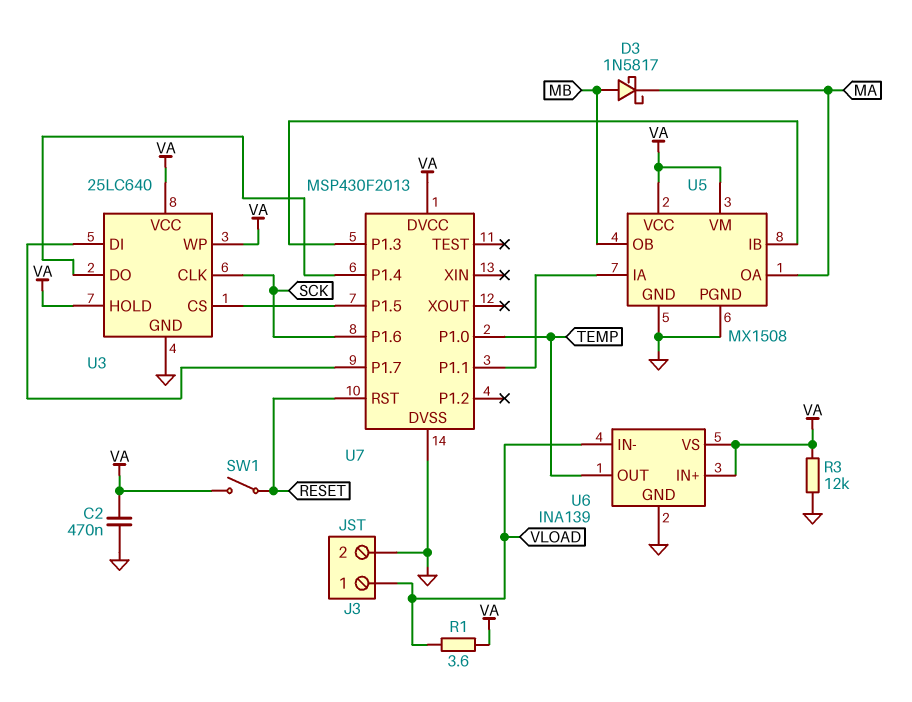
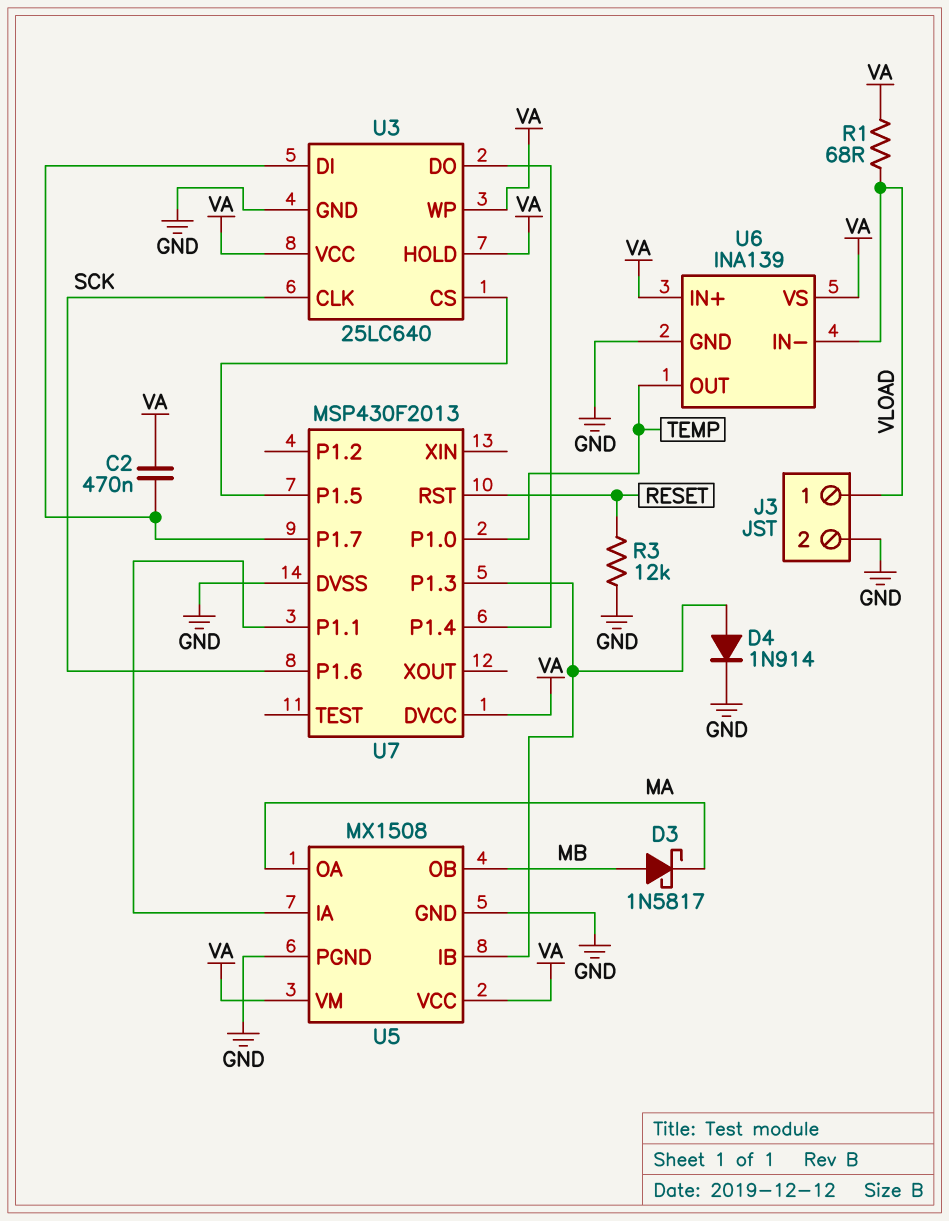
C2: 470nF (GND, VA) -> 470nF (U3/DI, VA)
D4: none -> diode 1N914 (A U5/IB, K GND)
R1: 3.6 (VA, VLOAD) -> 68 (VA, VLOAD)
R3: 12k (GND, VA) -> 12k (GND, RESET)
SW1: switch (RESET, VA) -> none

